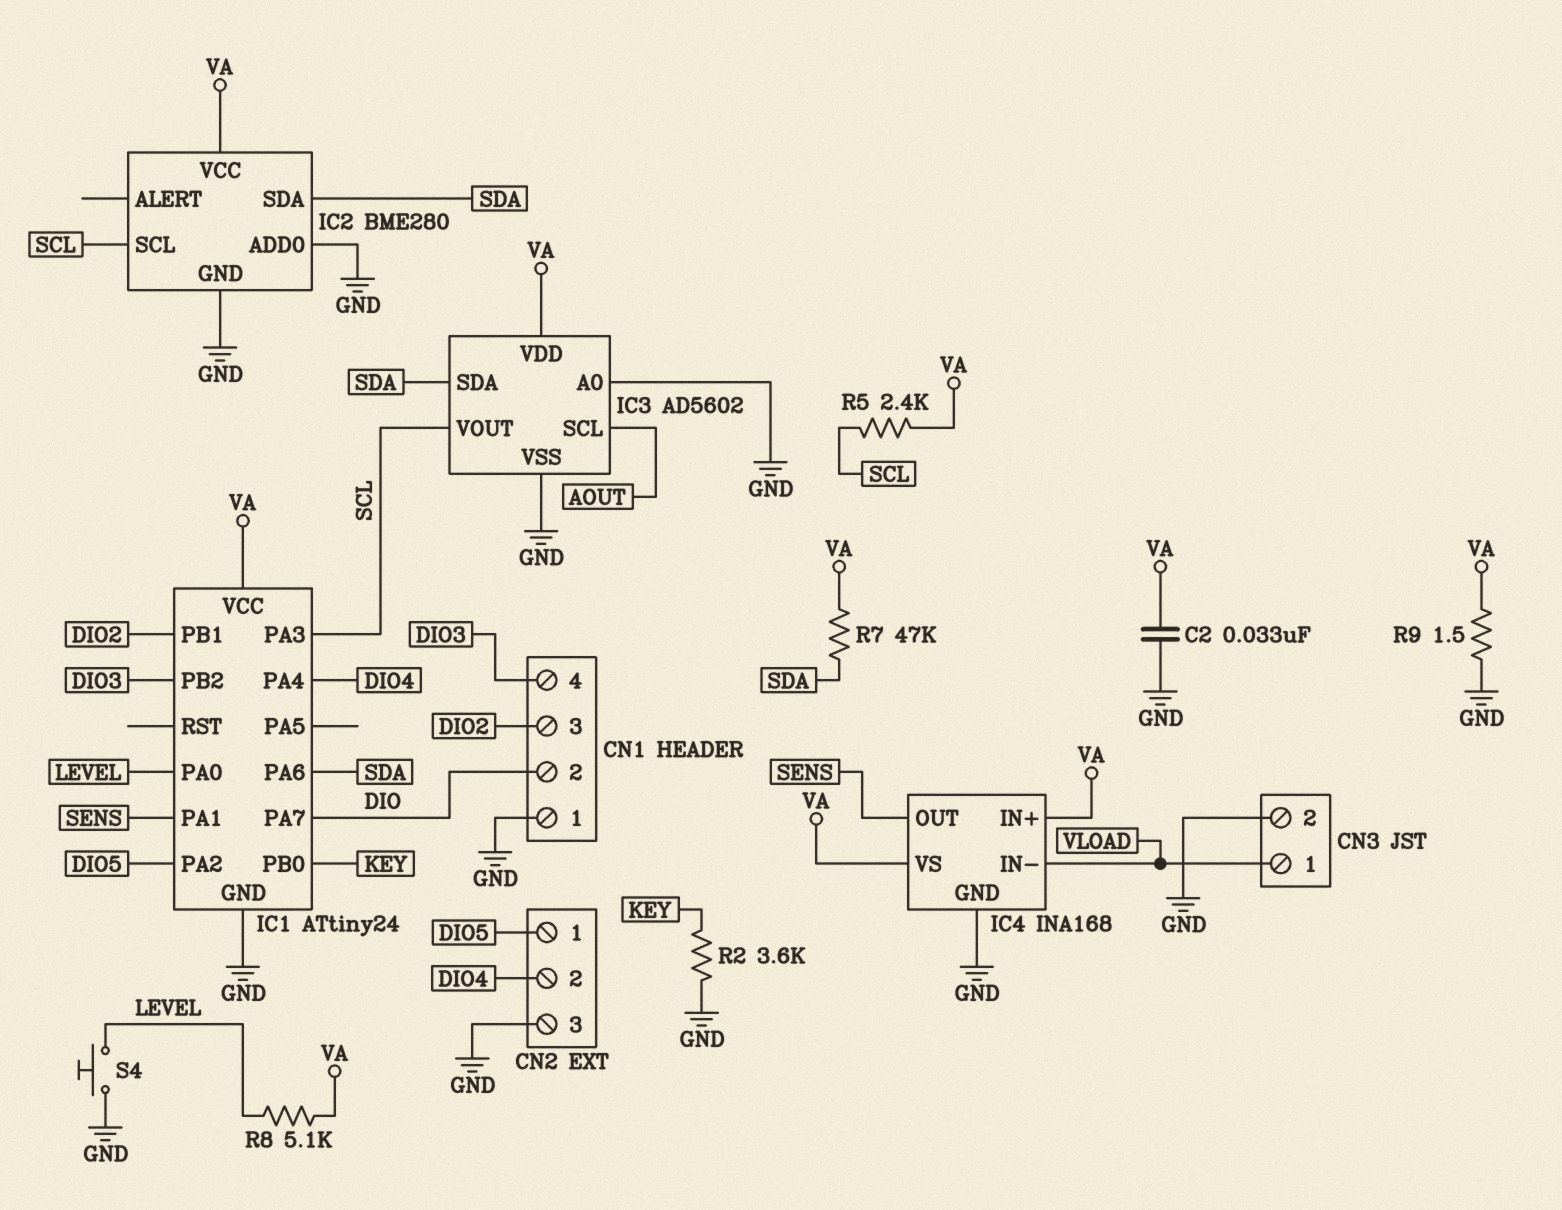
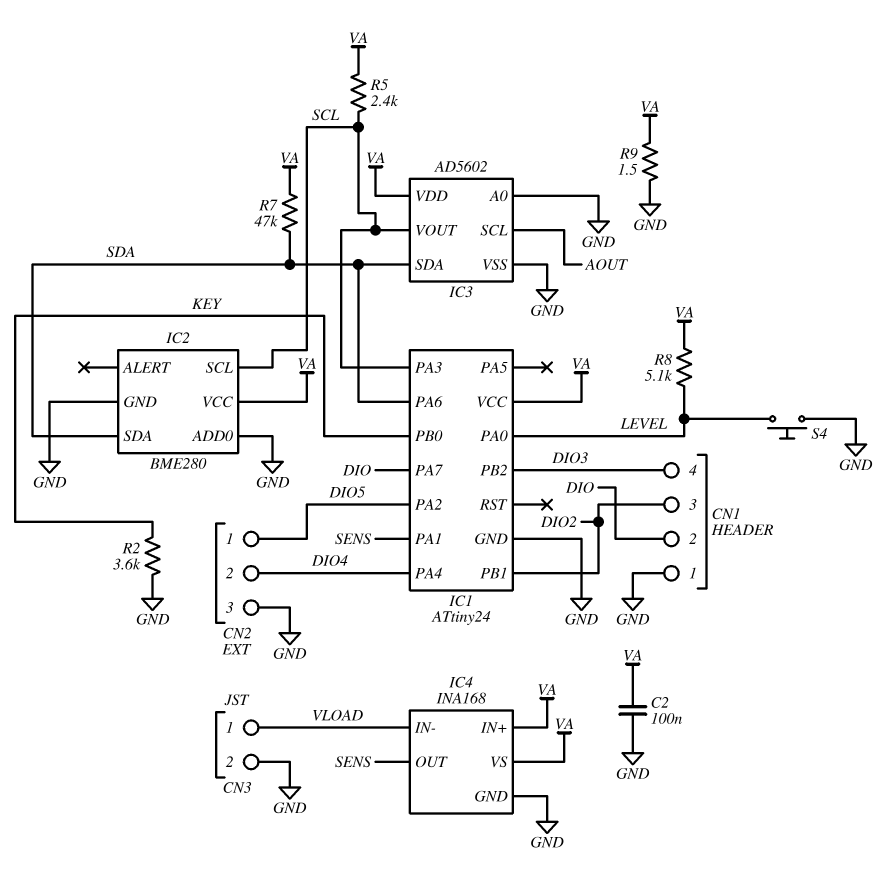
C2: 33nF (GND, VA) -> 100nF (GND, VA)

